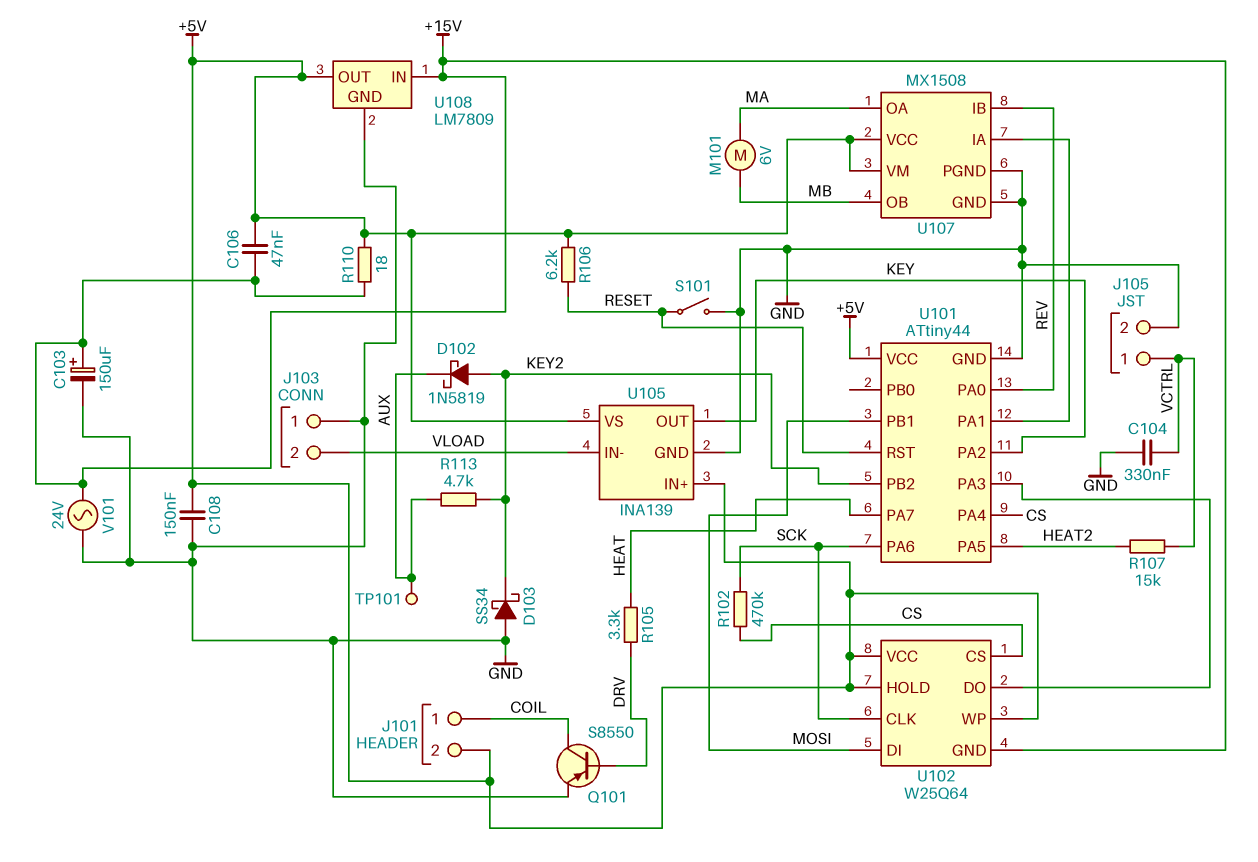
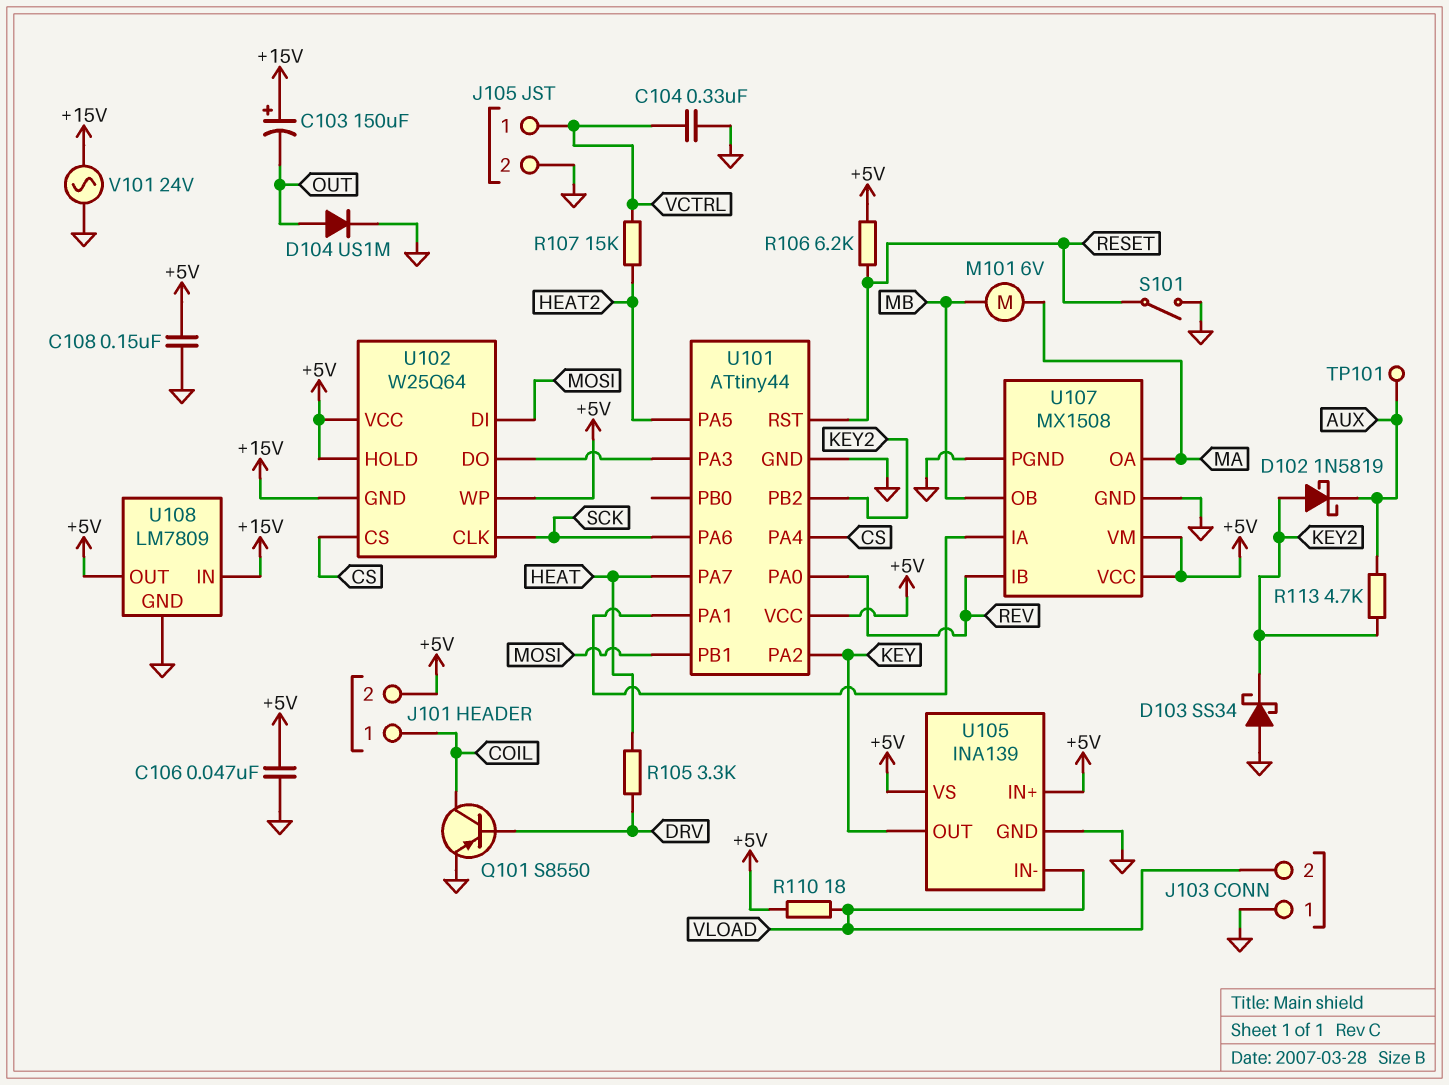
C103: 150uF (plus +15V, minus GND) -> 150uF (plus +15V, minus OUT)
C106: 47nF (+5V, +15V) -> 47nF (+5V, GND)
D104: none -> diode US1M (A OUT, K GND)
R102: 470k (CS, SCK) -> none
R110: 18 (+5V, +15V) -> 18 (+5V, VLOAD)

